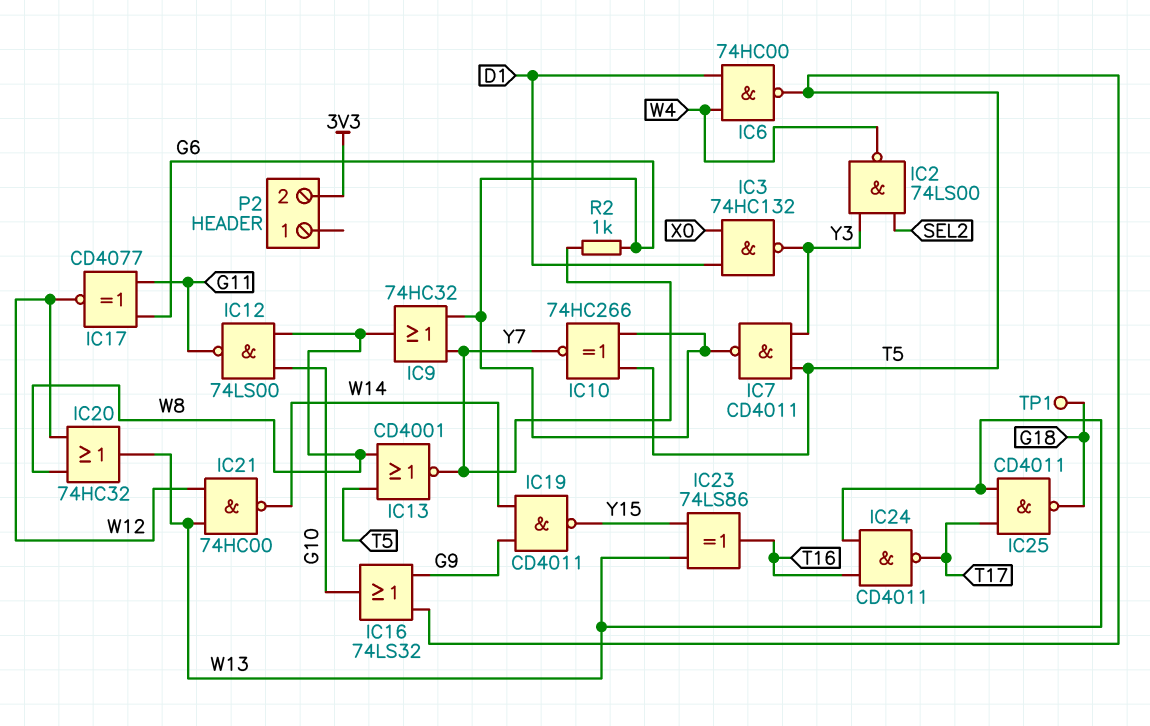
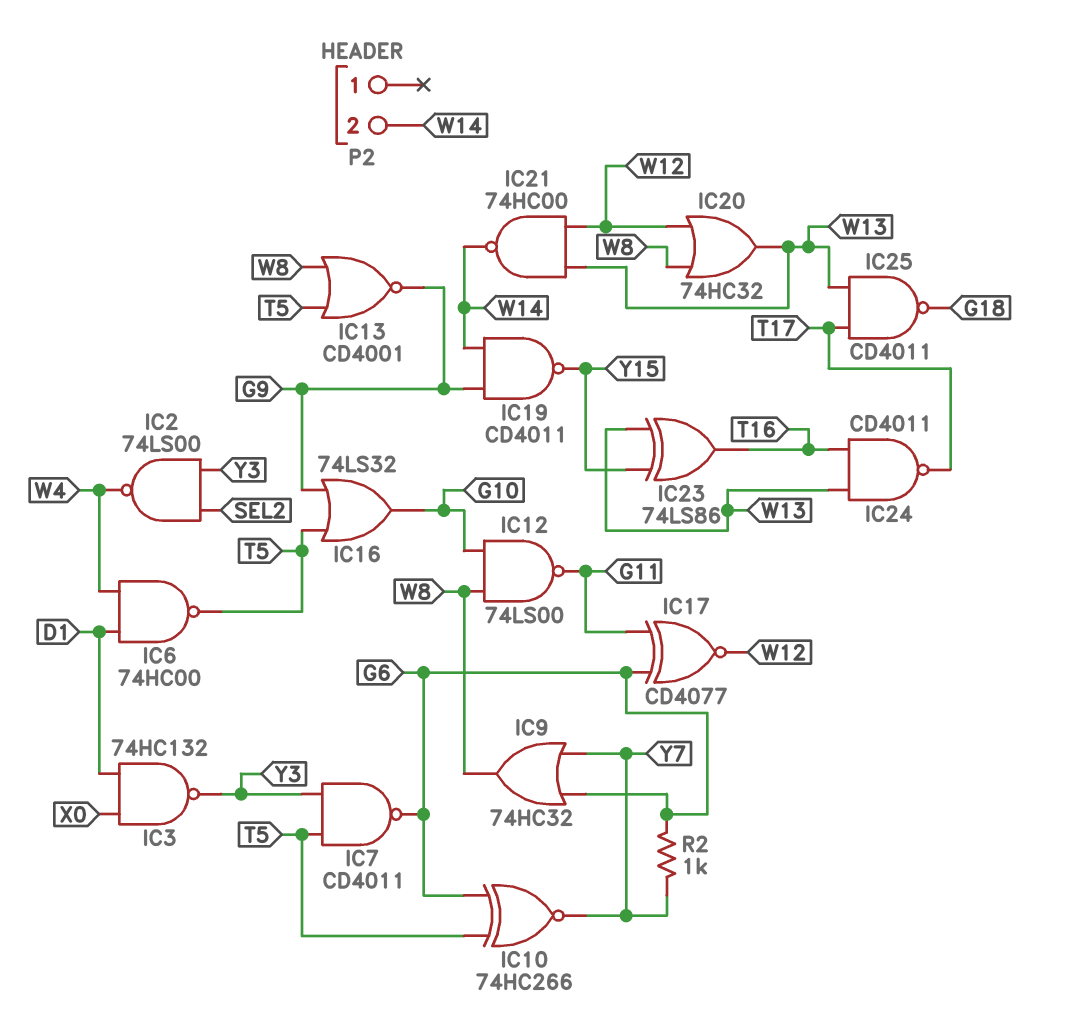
IC13: NOR CD4001 (in T5, in W8, out Y7) -> NOR CD4001 (in T5, in W8, out G9)
P2 pin 2: 3V3 -> W14
TP1: test point (G18) -> none

